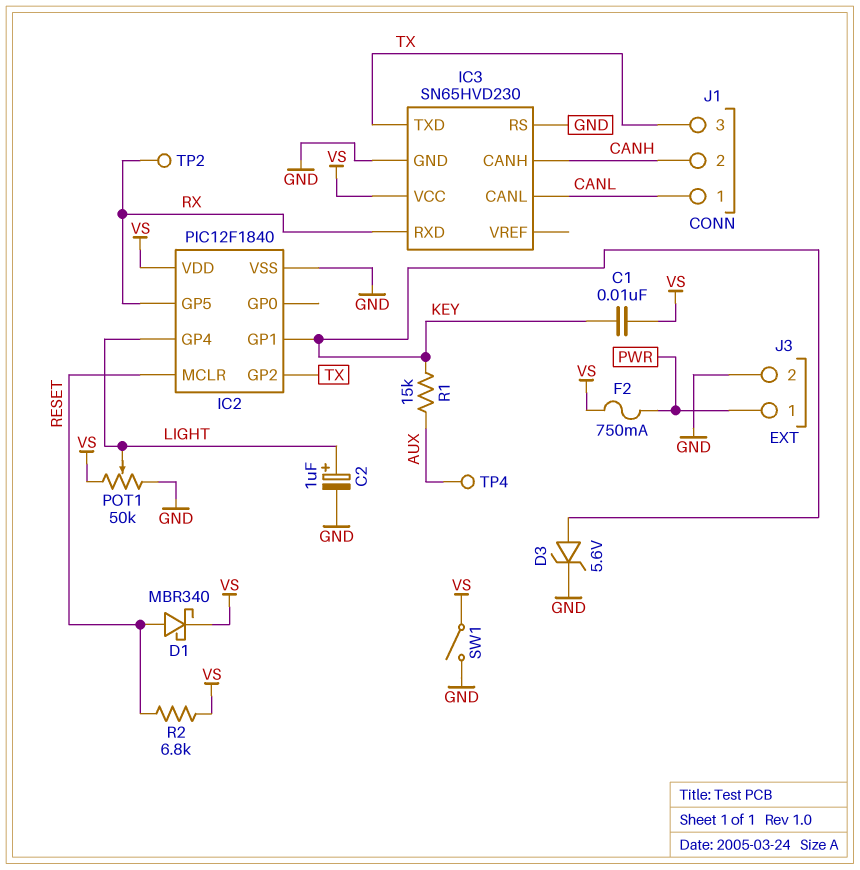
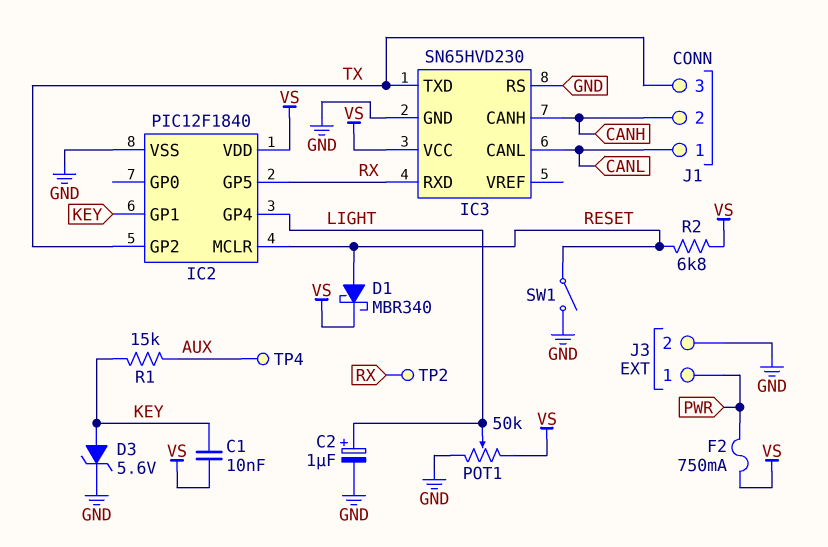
SW1: switch (GND, VS) -> switch (GND, RESET)

